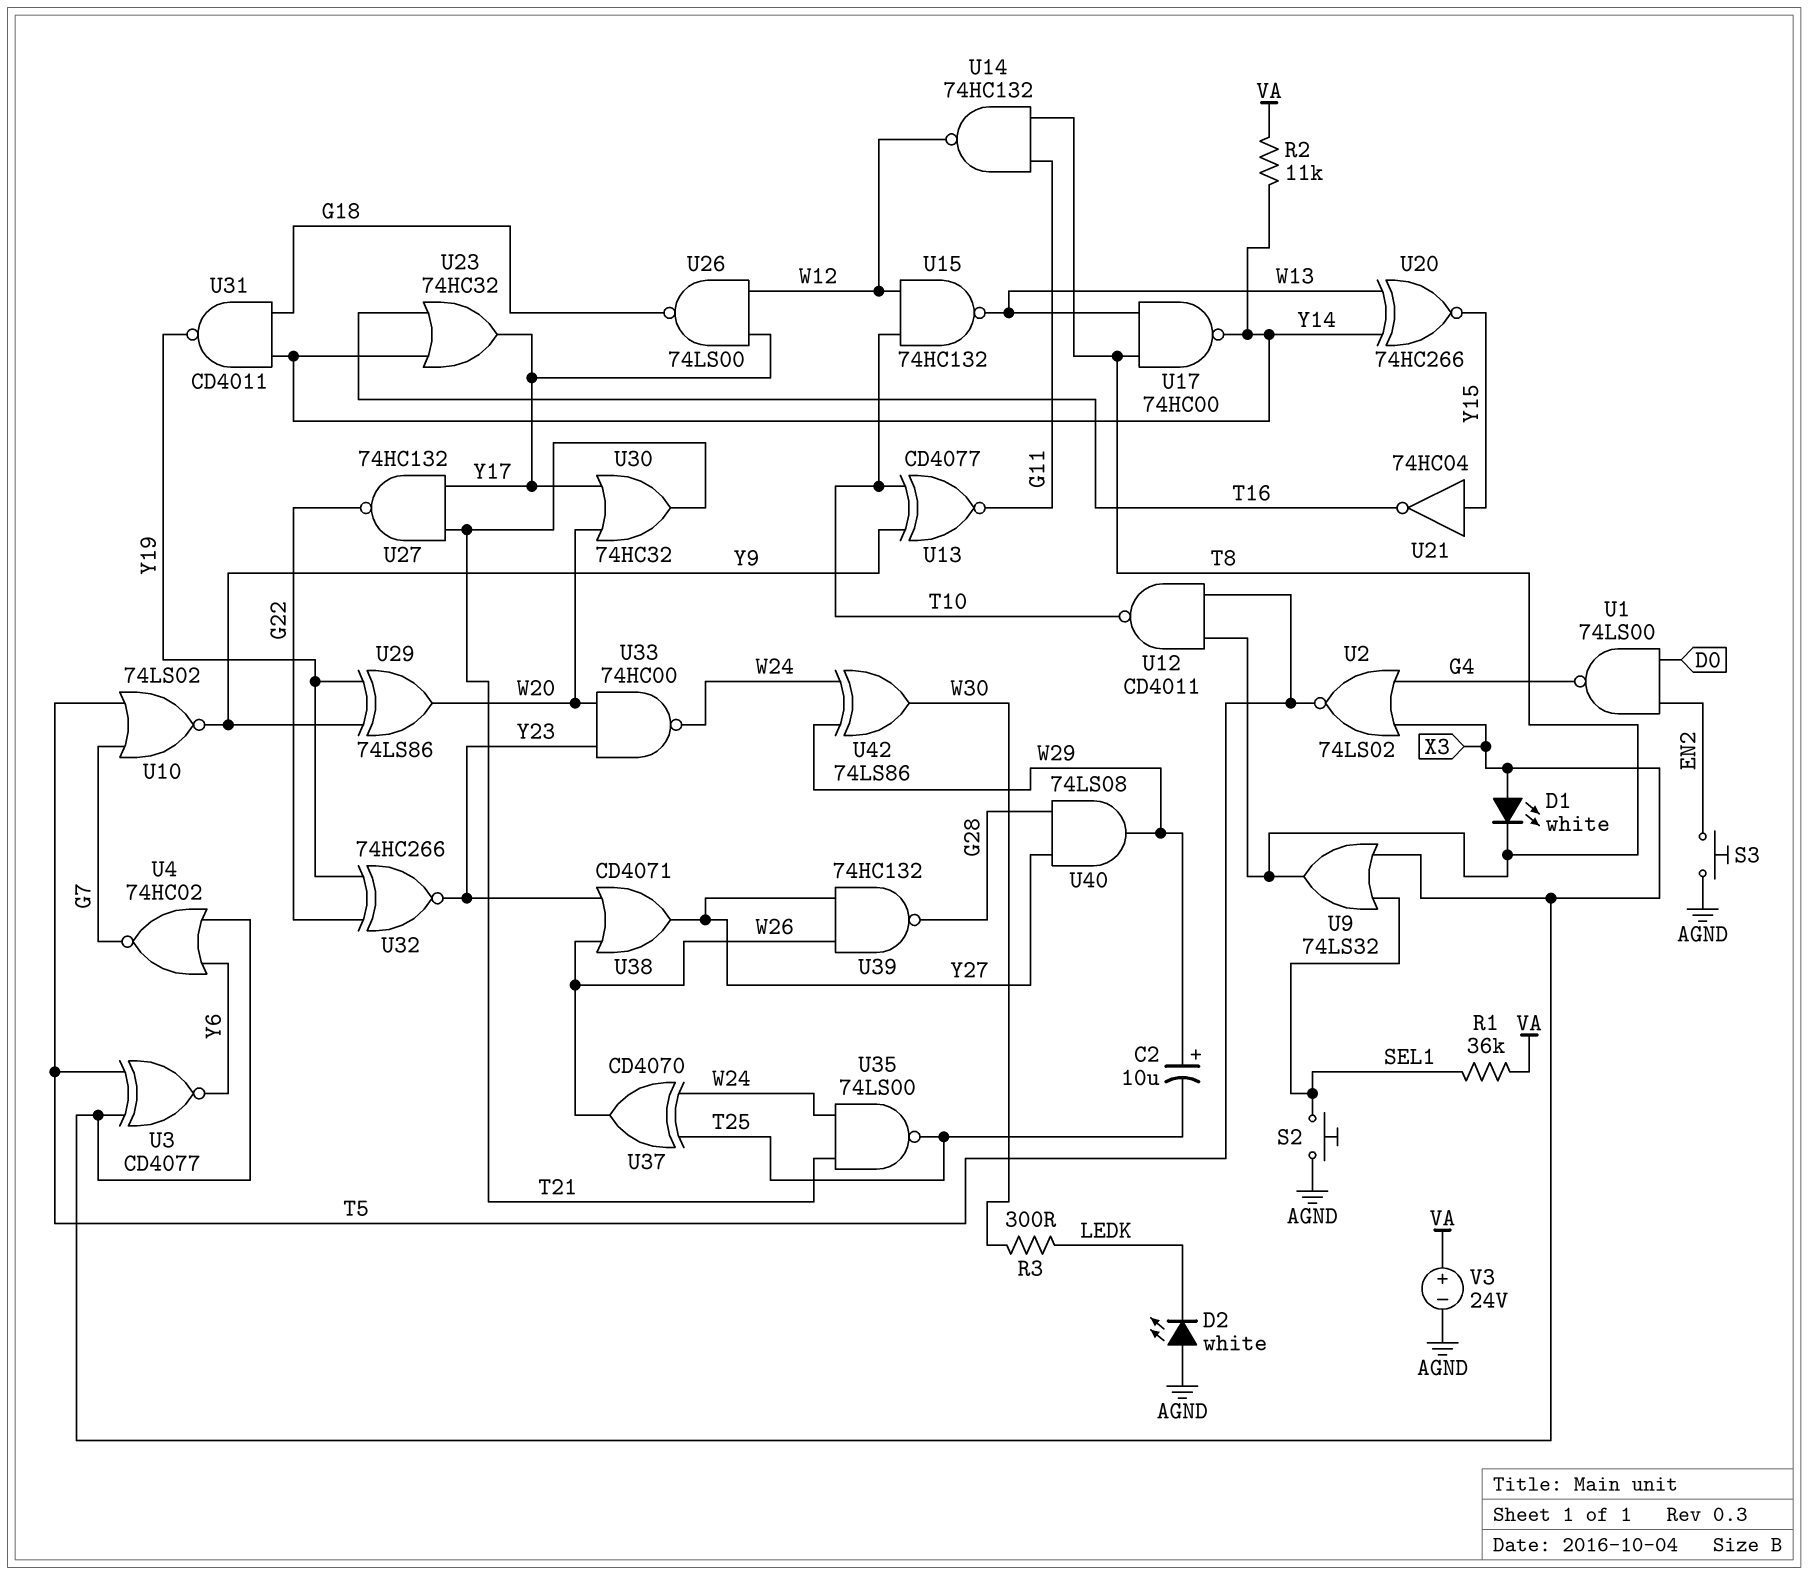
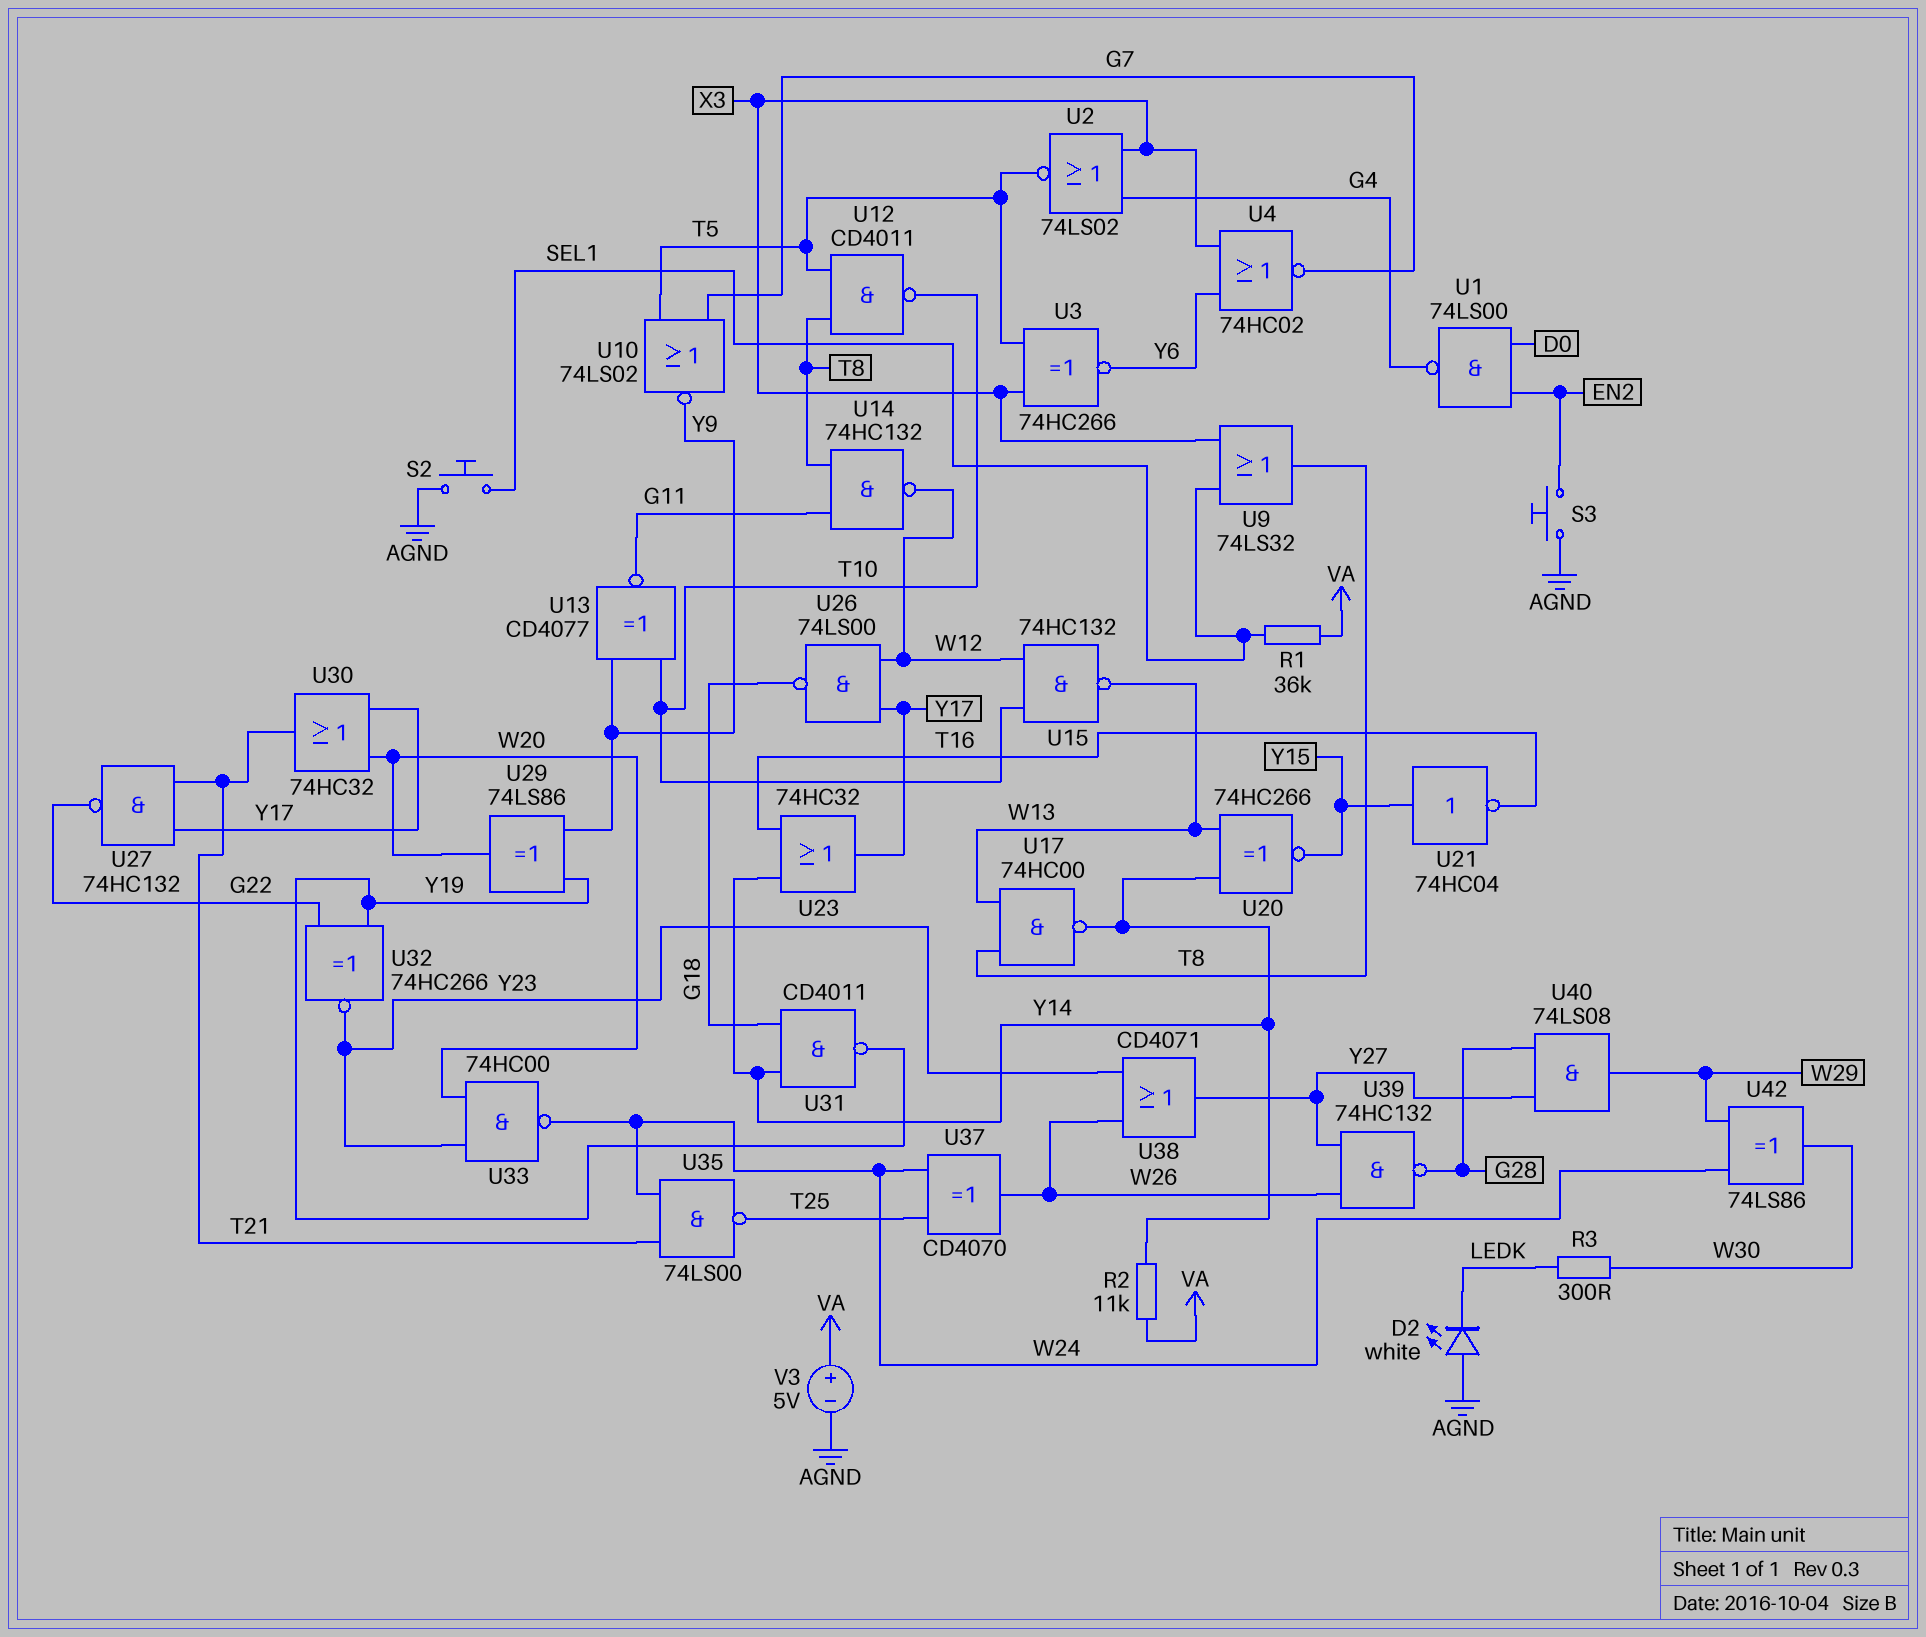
C2: 10uF (plus W29, minus T25) -> none
D1: LED white (A X3, K T8) -> none
U3: XNOR CD4077 (in T5, in X3, out Y6) -> XNOR 74HC266 (in T5, in X3, out Y6)
V3: 24V (plus VA, minus AGND) -> 5V (plus VA, minus AGND)

